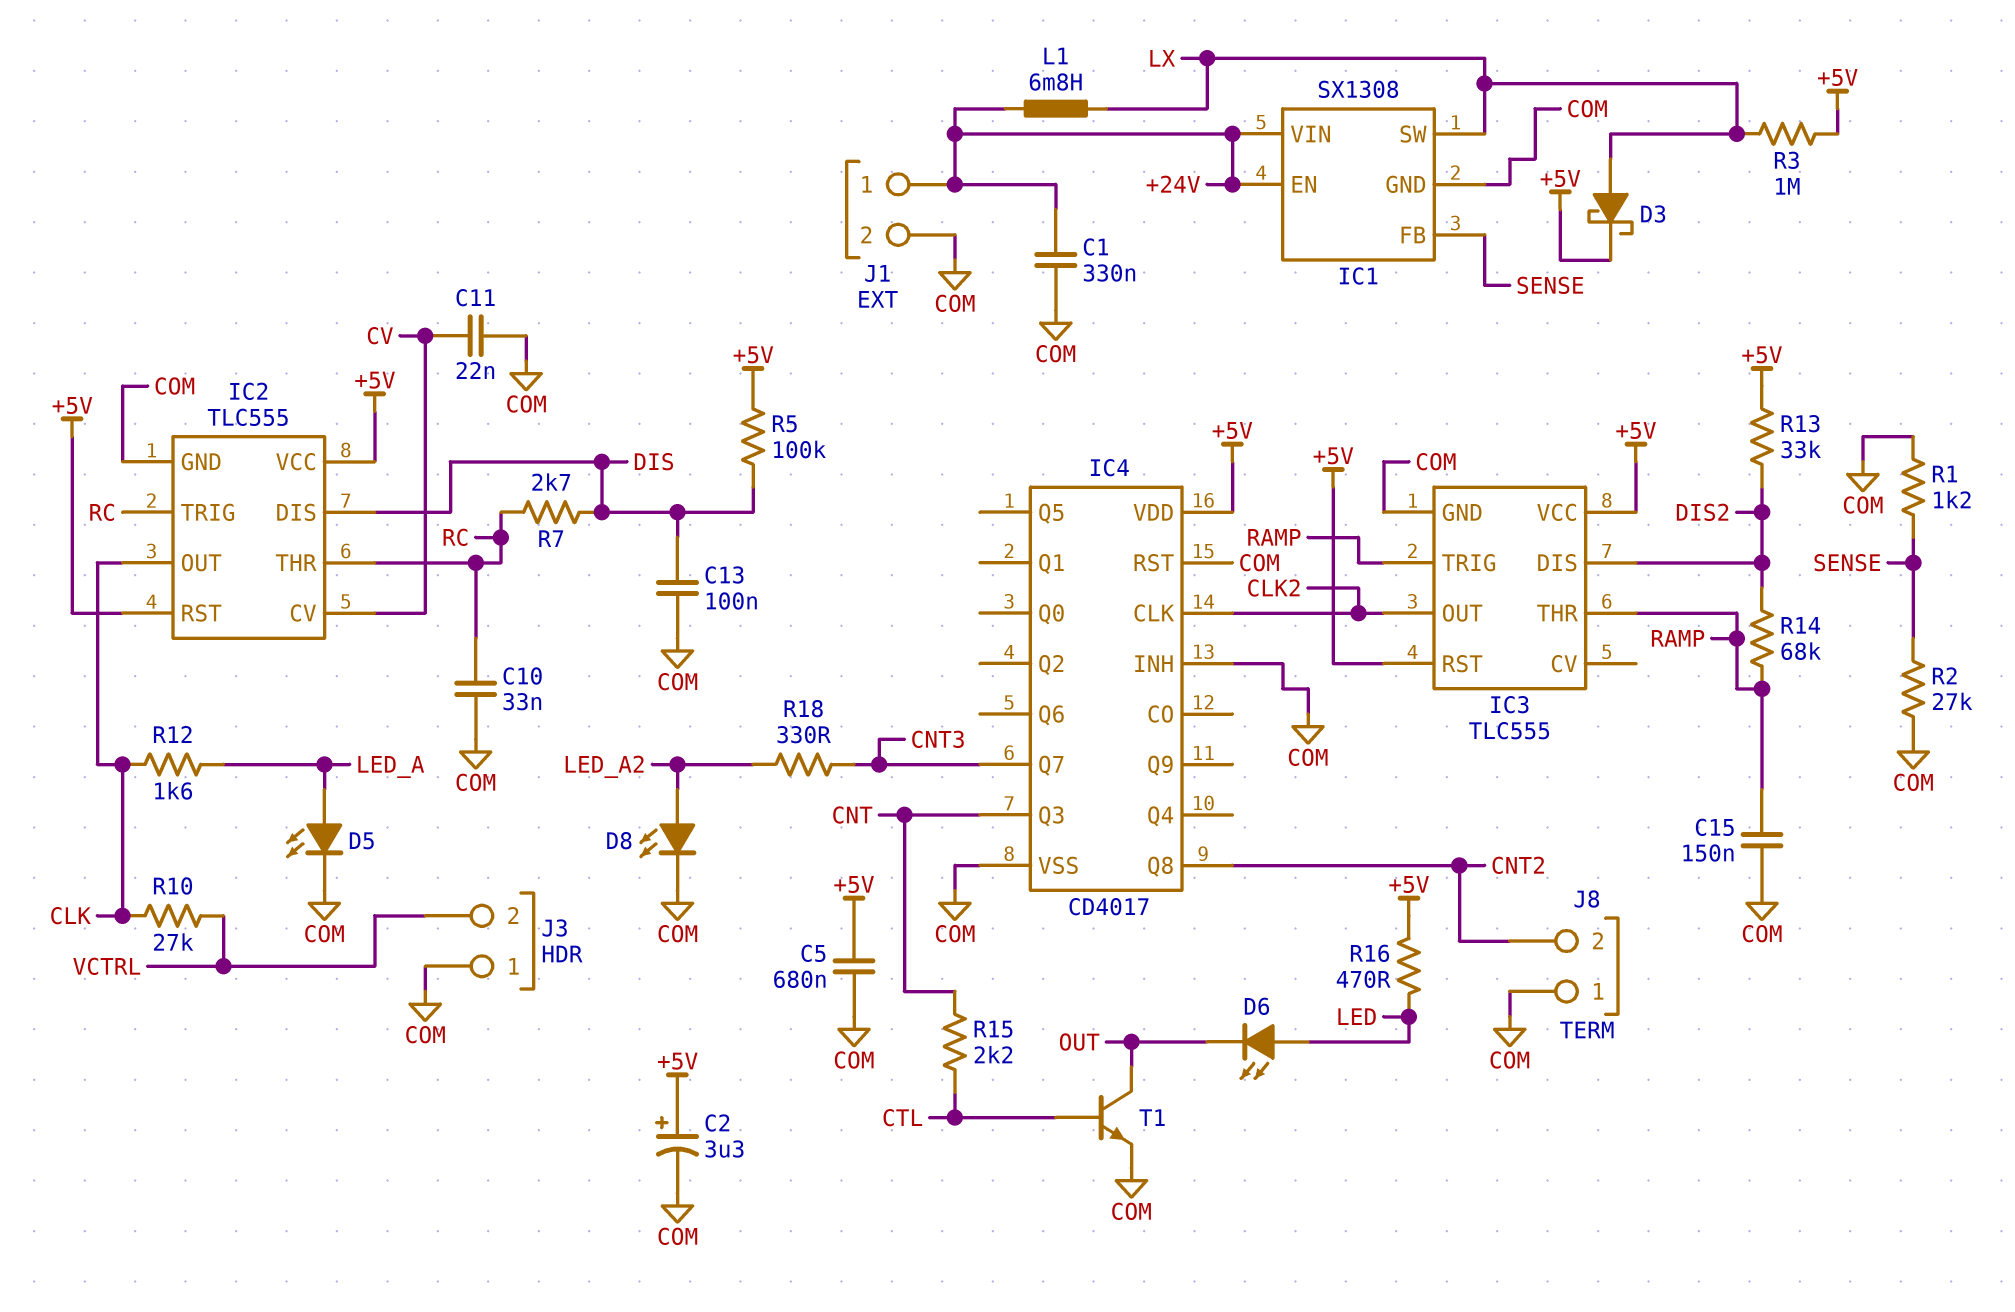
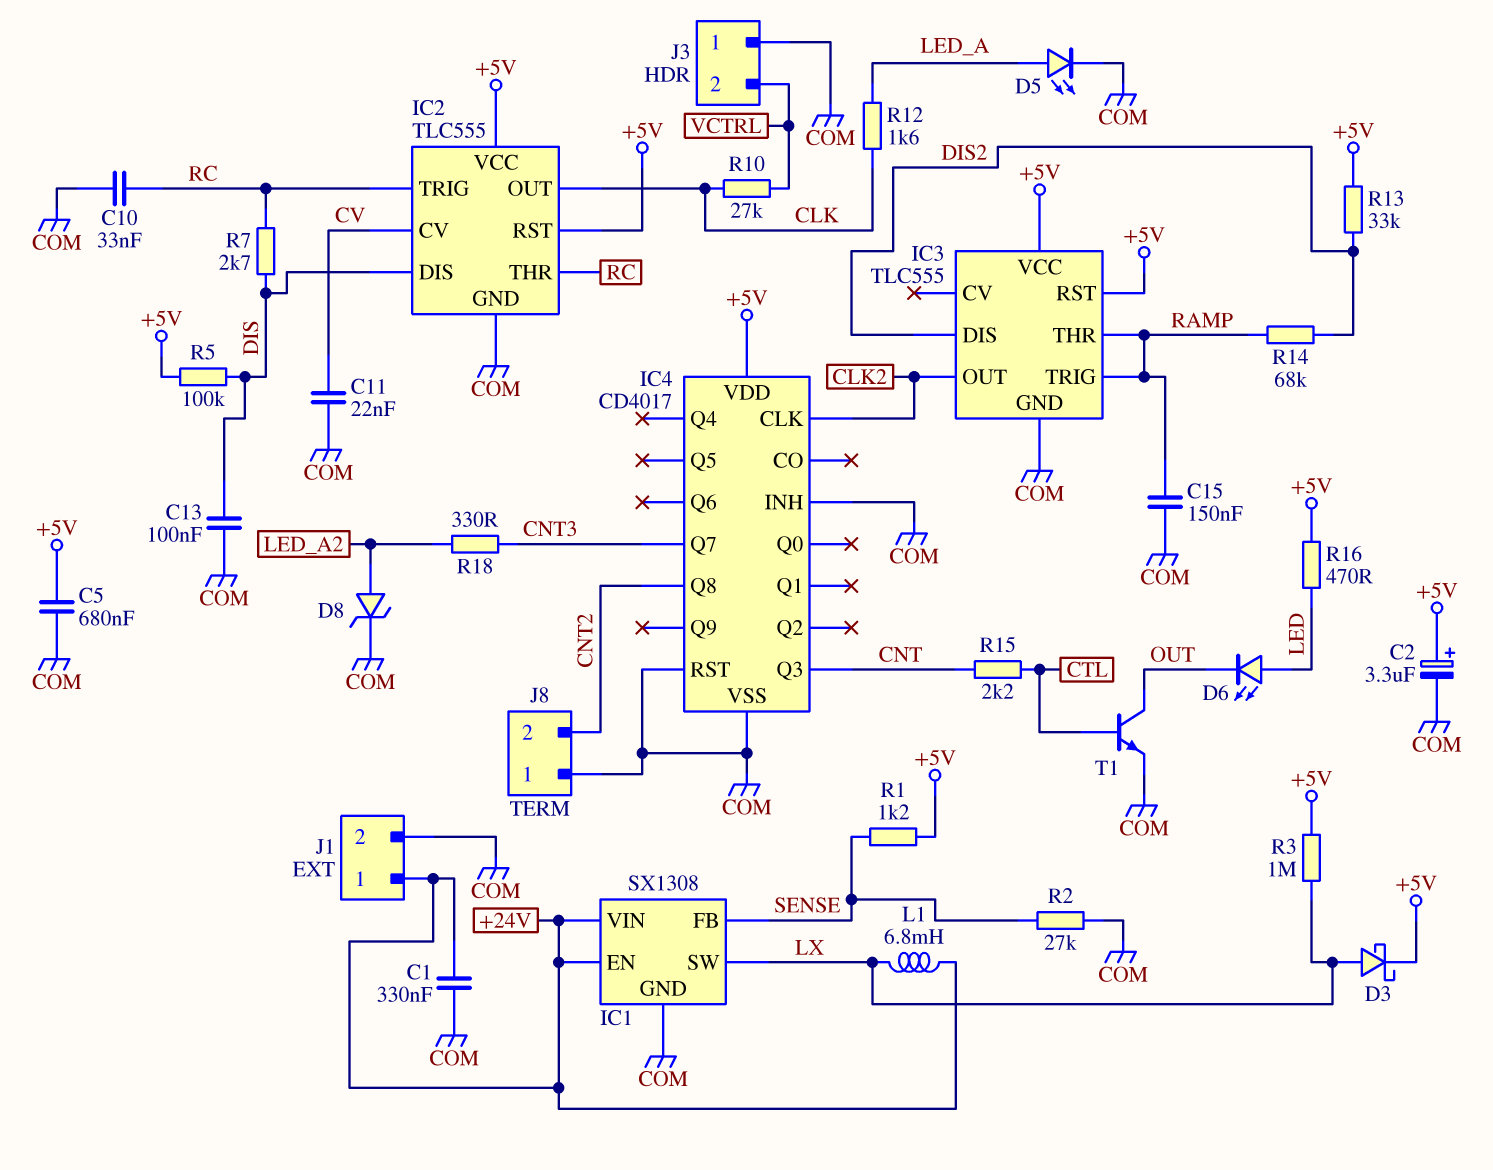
D8: LED (A LED_A2, K COM) -> zener (A LED_A2, K COM)
R1: 1.2k (COM, SENSE) -> 1.2k (+5V, SENSE)

